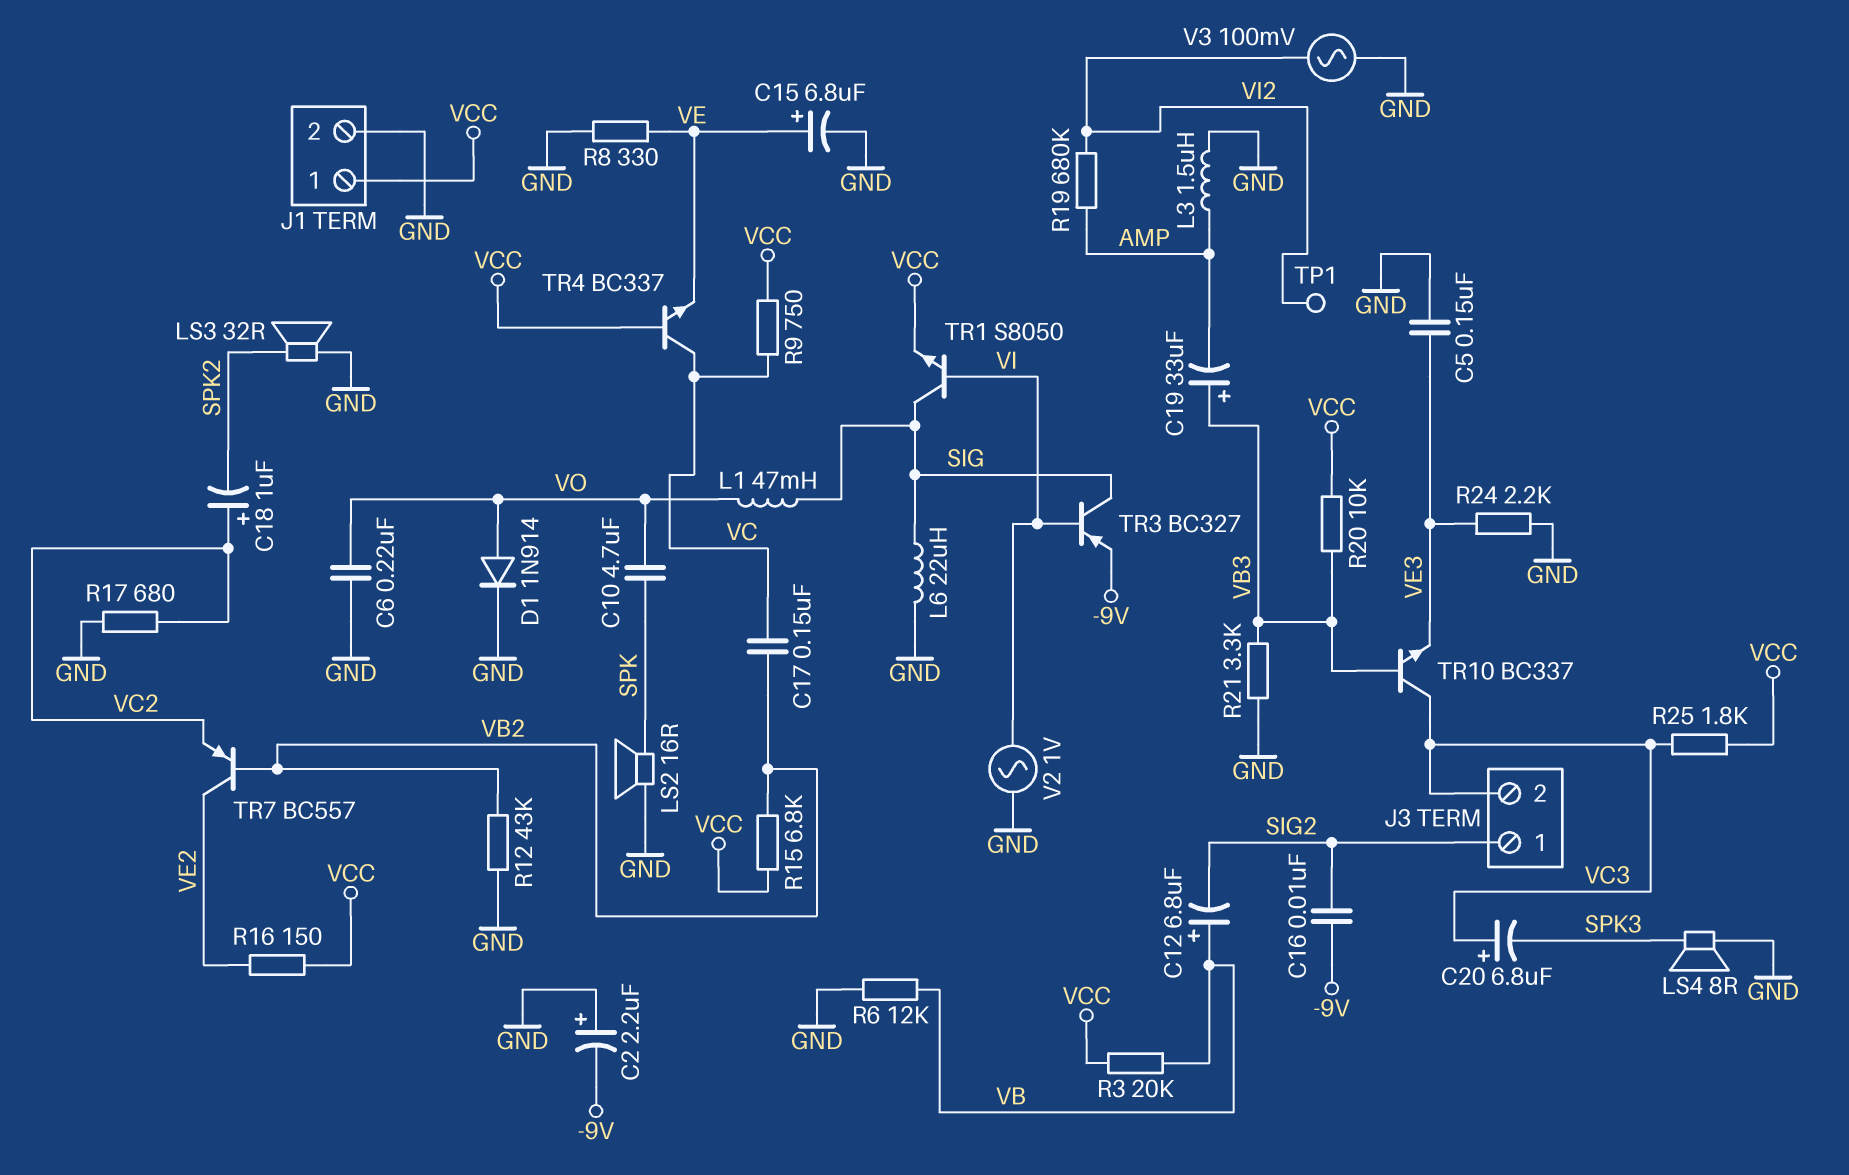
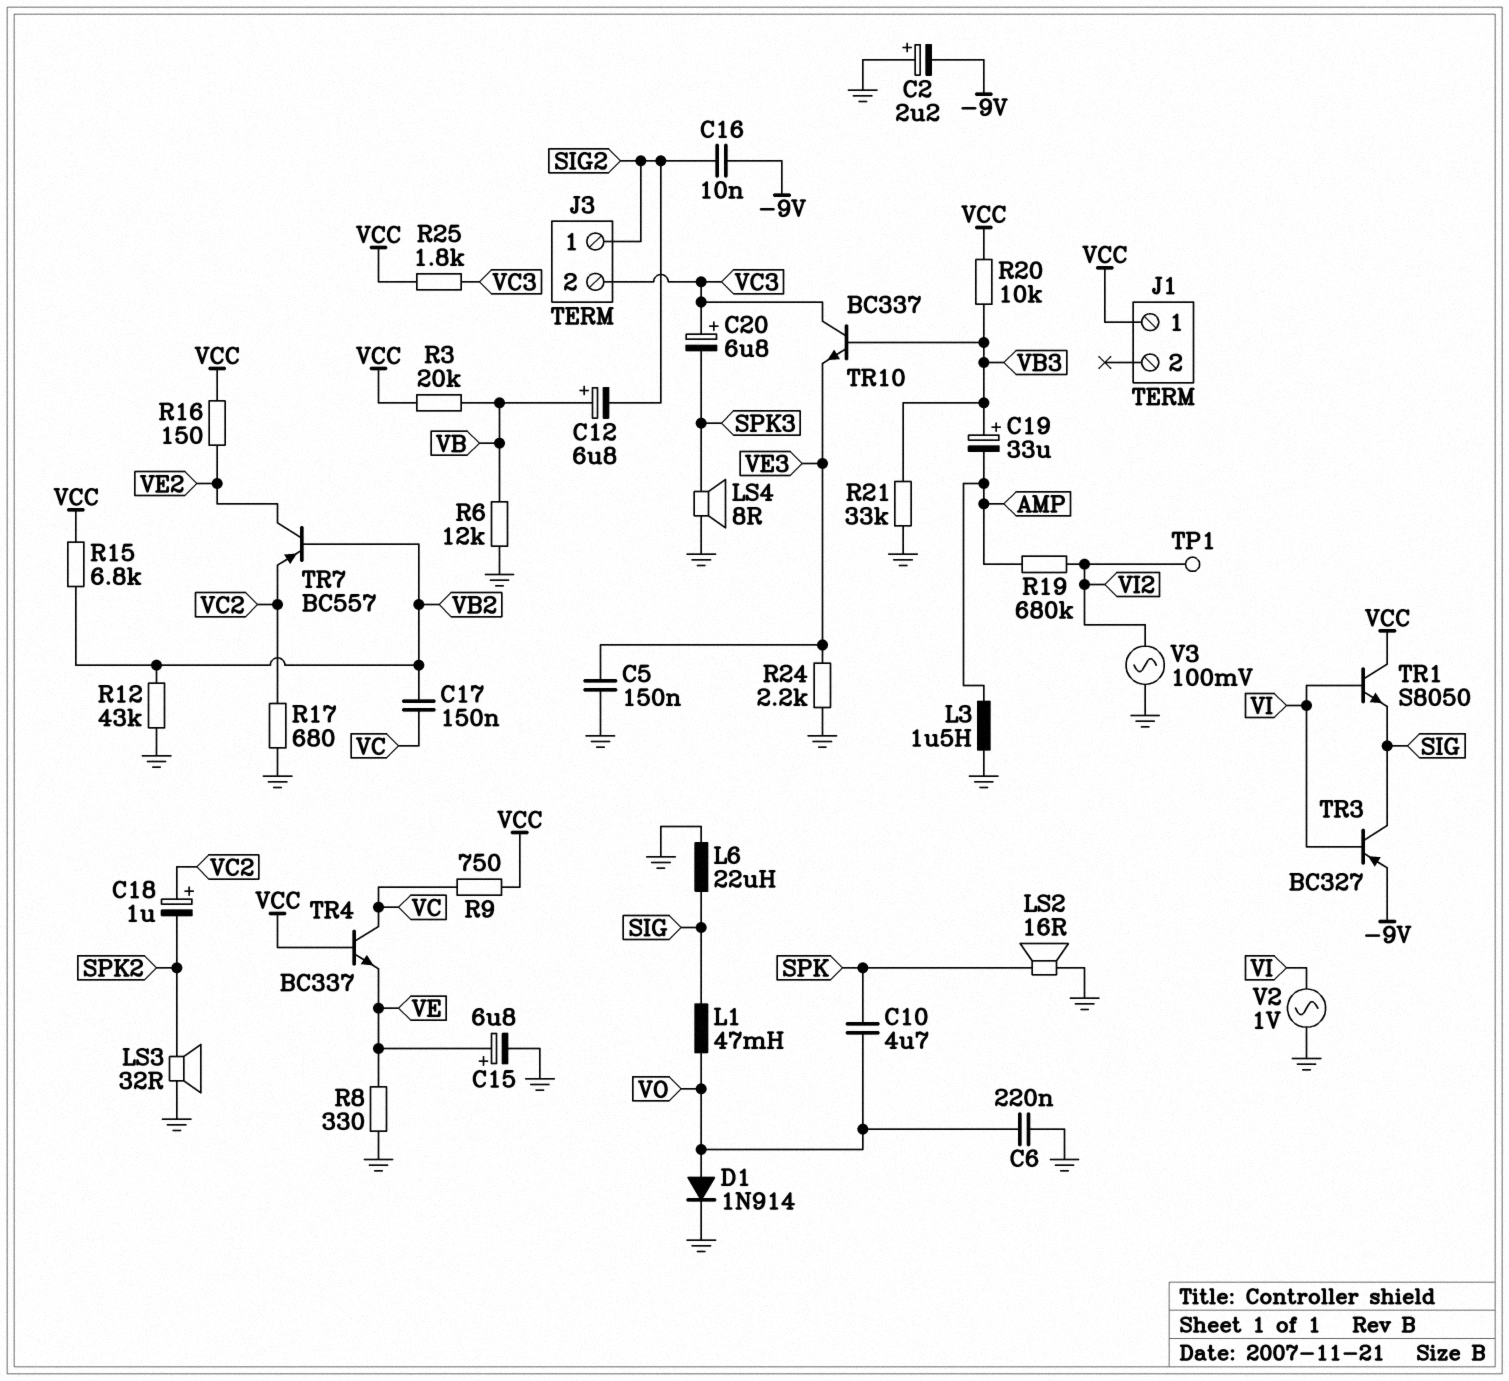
J1 pin 2: GND -> none
R21: 3.3k (GND, VB3) -> 33k (GND, VB3)
TR1: NPN S8050 (B VI, C SIG, E VCC) -> NPN S8050 (B VI, C VCC, E SIG)

